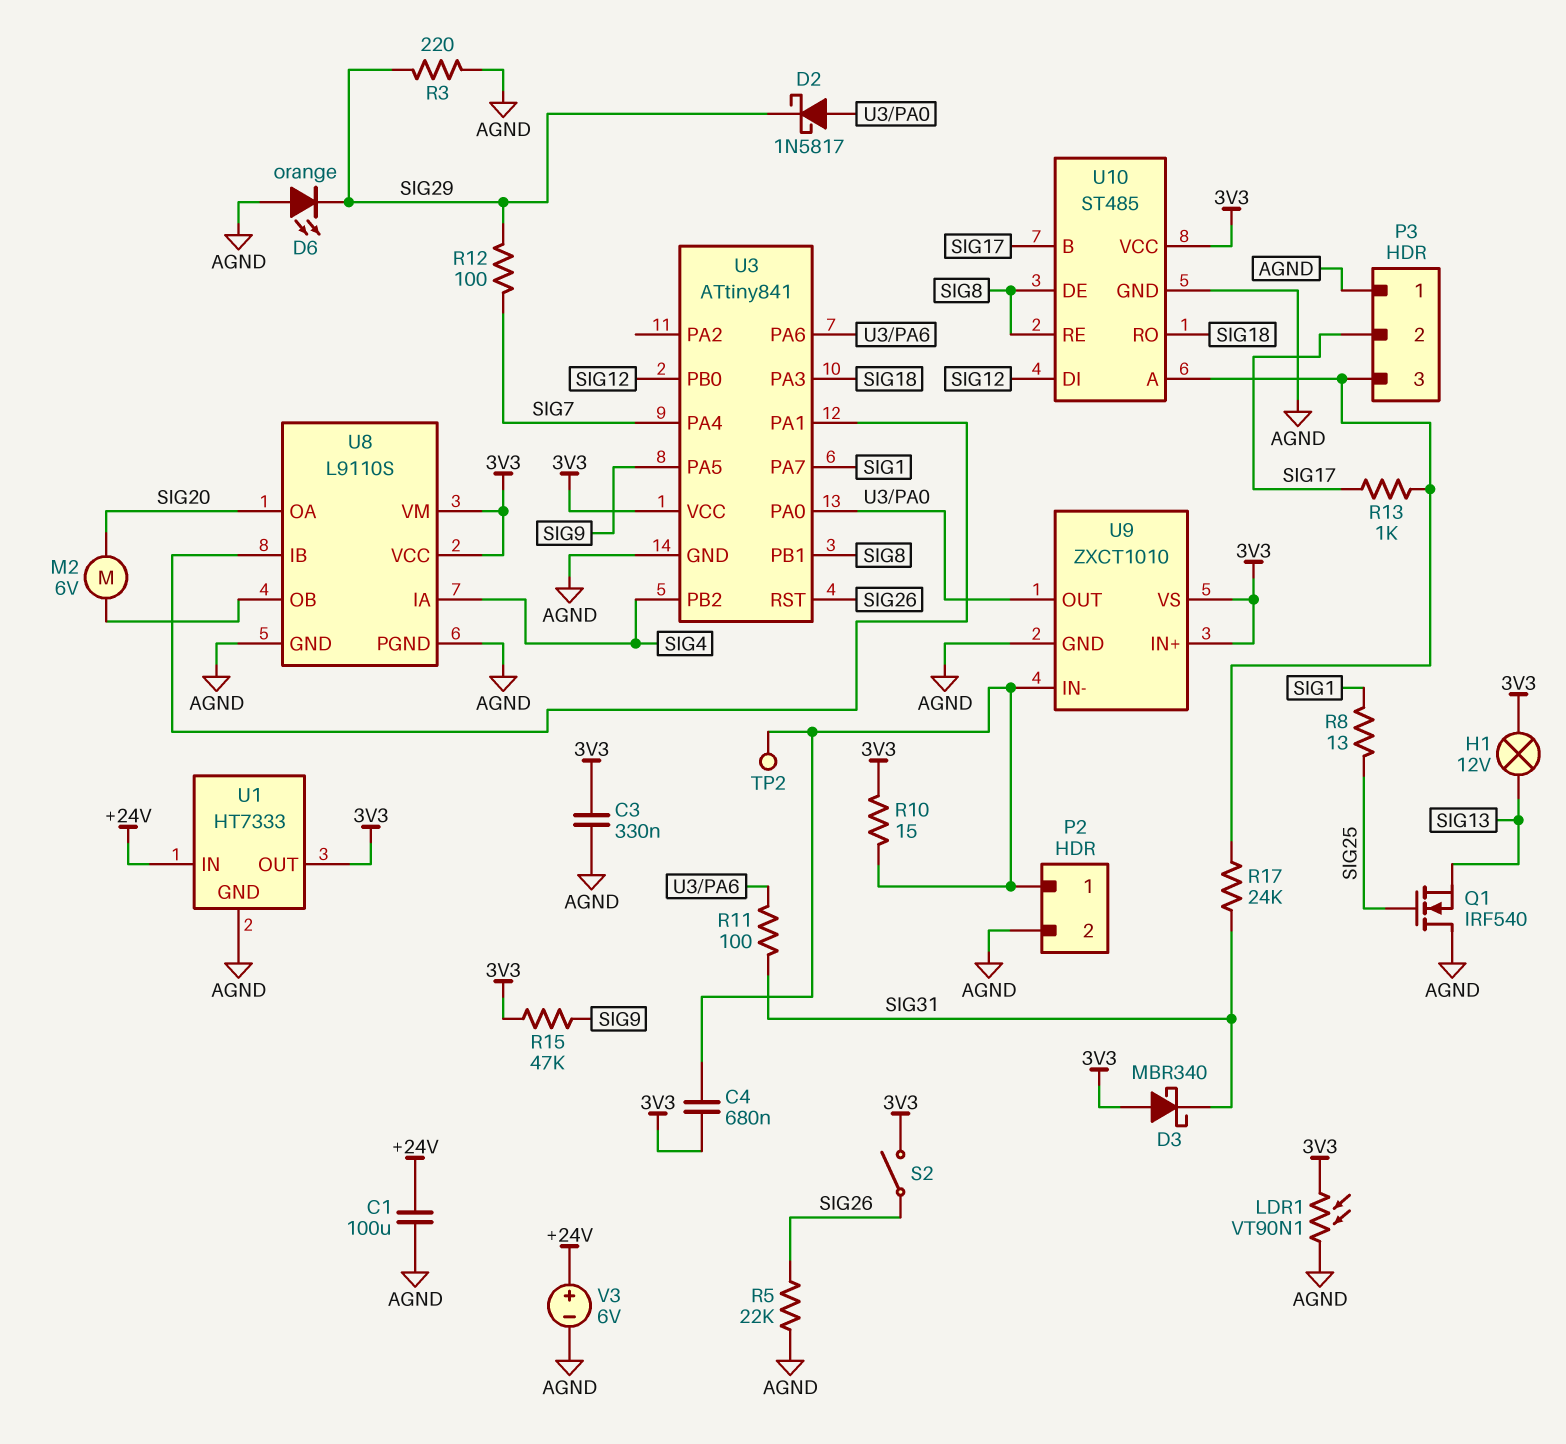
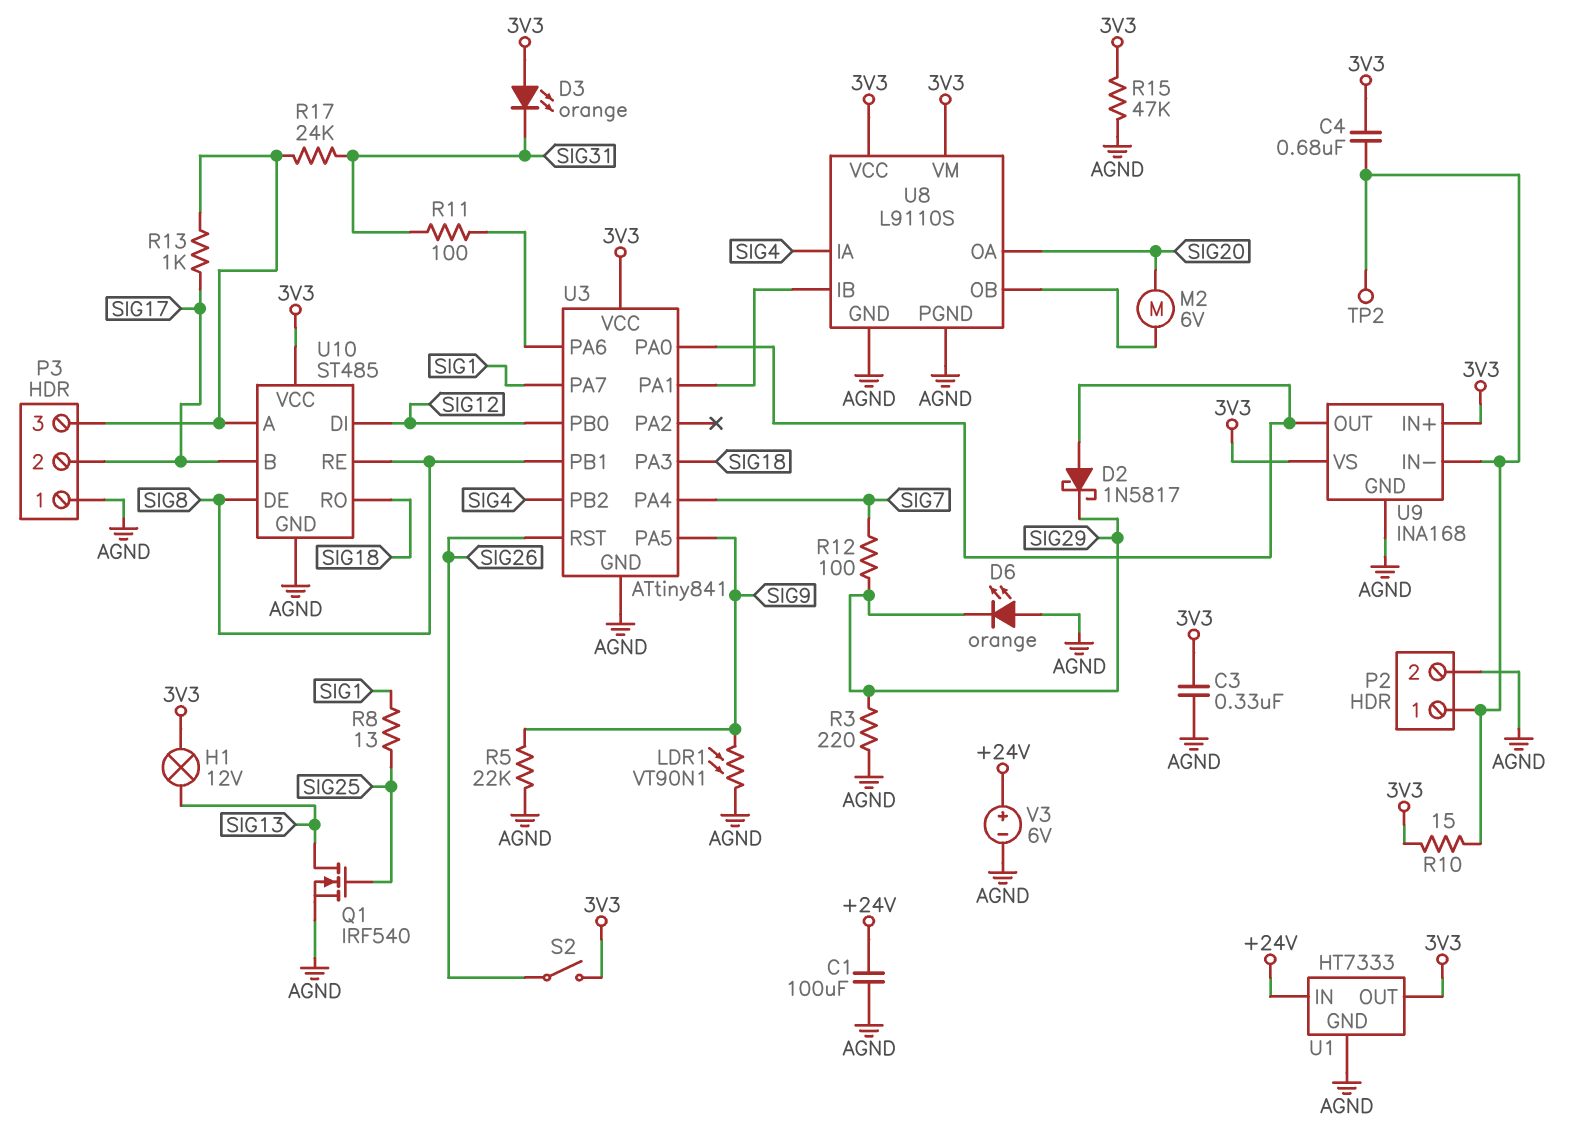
D3: schottky MBR340 (A 3V3, K SIG31) -> LED orange (A 3V3, K SIG31)
LDR1: VT90N1 (3V3, AGND) -> VT90N1 (AGND, SIG9)
Q1: NMOS IRF540 (G SIG25, D AGND, S SIG13) -> NMOS IRF540 (G SIG25, D SIG13, S AGND)
R5: 22k (AGND, SIG26) -> 22k (AGND, SIG9)
R15: 47k (3V3, SIG9) -> 47k (3V3, AGND)
U9: ZXCT1010 -> INA168

